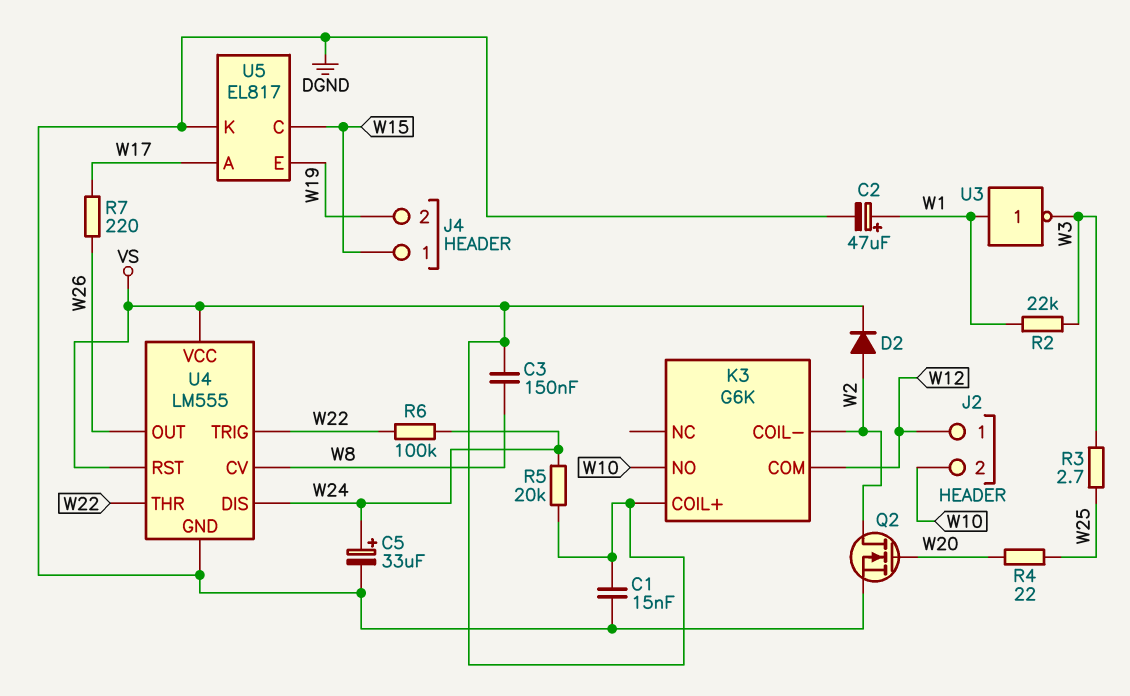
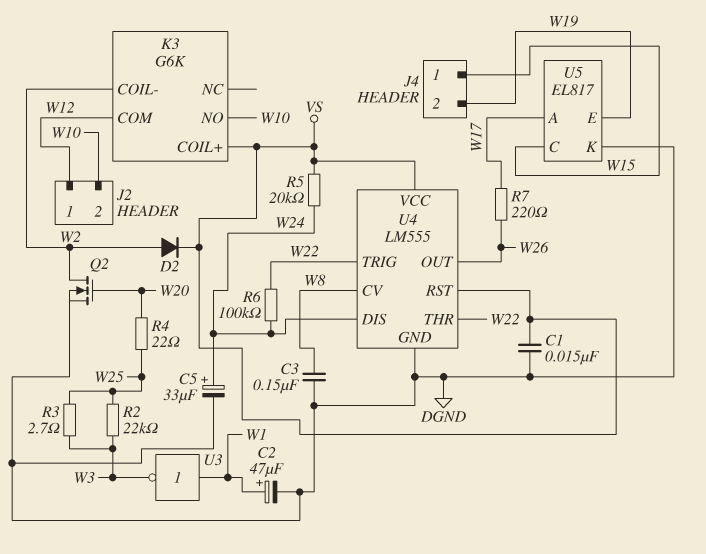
C3: 150nF (VS, W8) -> 150nF (DGND, W8)
R2: 22k (W1, W3) -> 22k (W3, W25)

